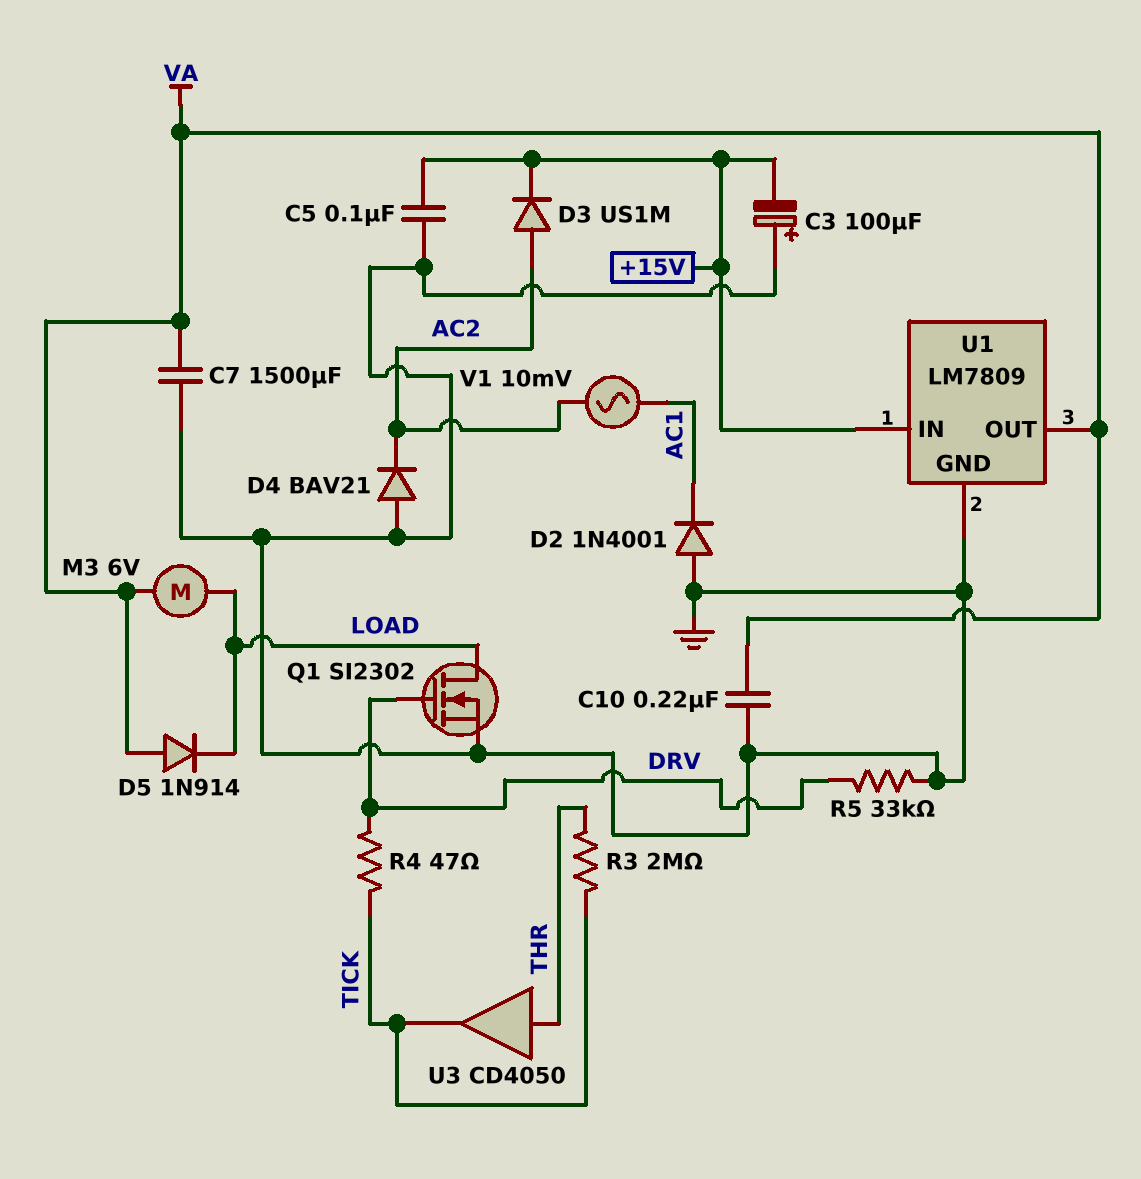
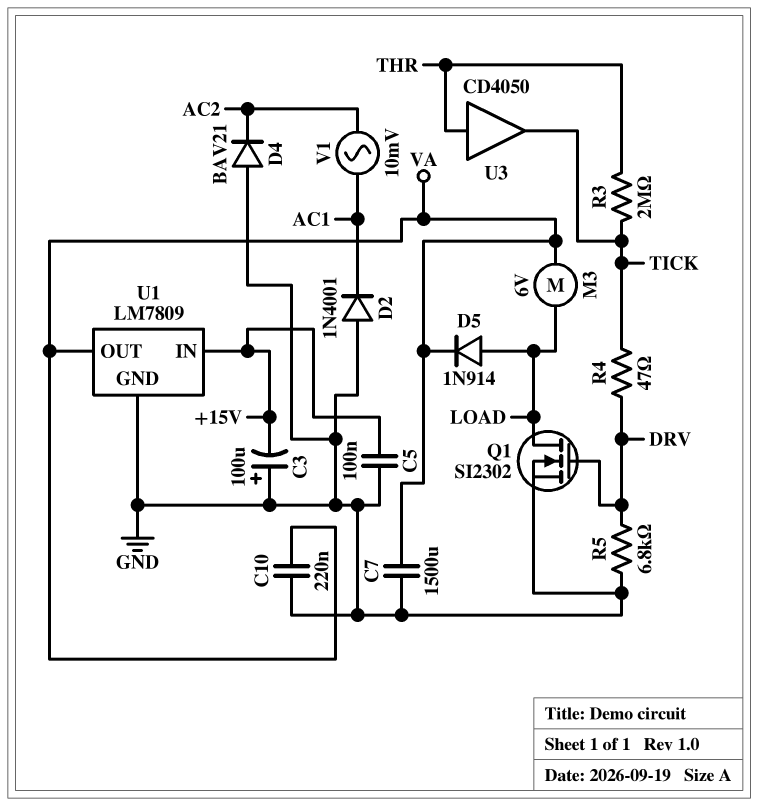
D3: diode US1M (A AC2, K +15V) -> none
D5: diode 1N914 (A VA, K LOAD) -> diode 1N914 (A LOAD, K VA)
R5: 33k (DRV, GND) -> 6.8k (DRV, GND)

